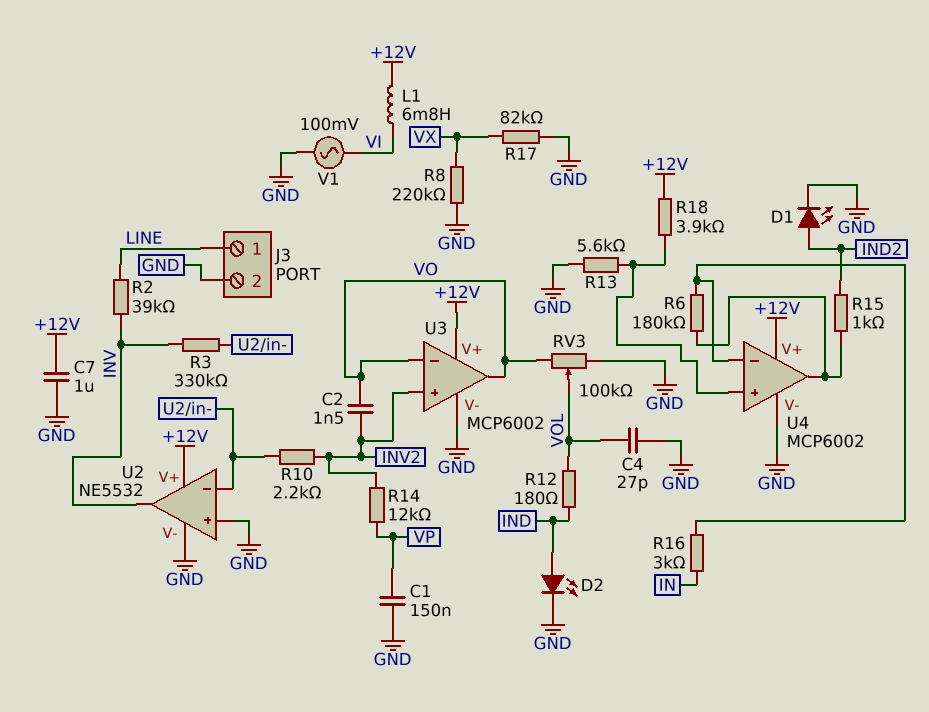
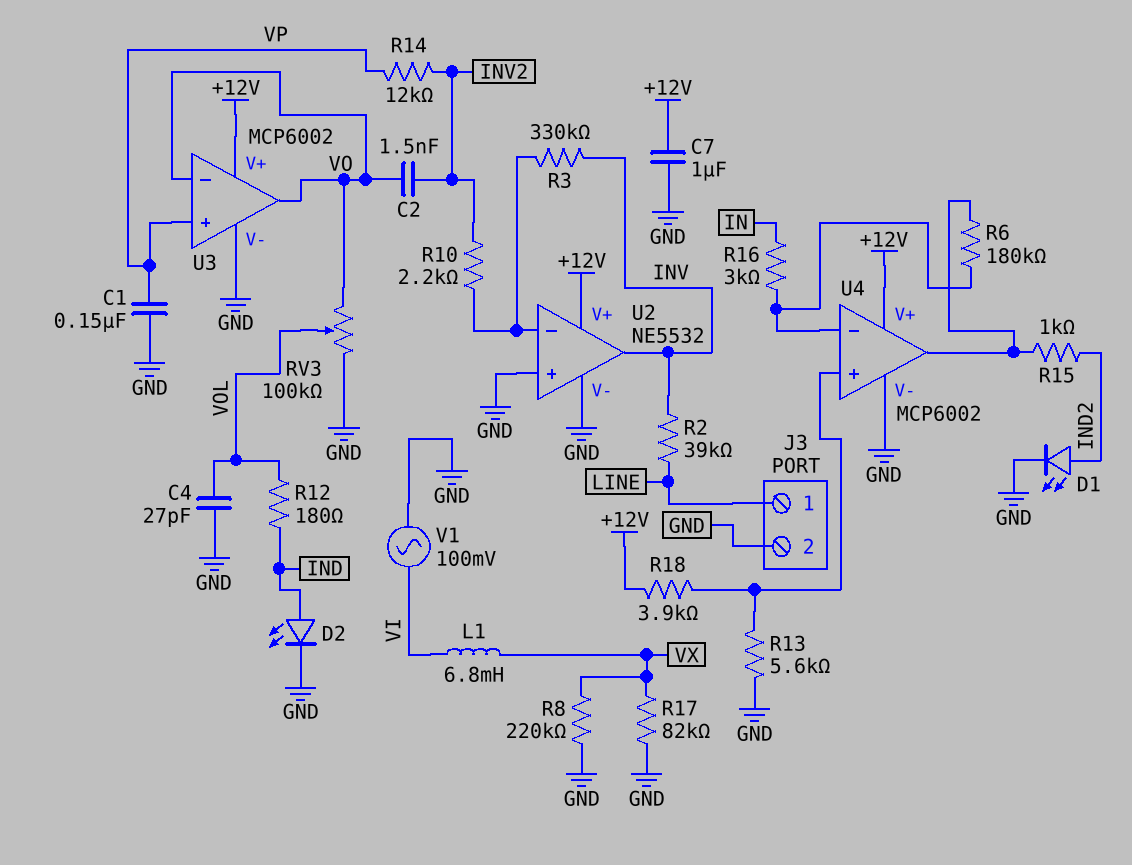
L1: 6.8mH (+12V, VI) -> 6.8mH (VI, VX)
U3 pin in+: INV2 -> VP

